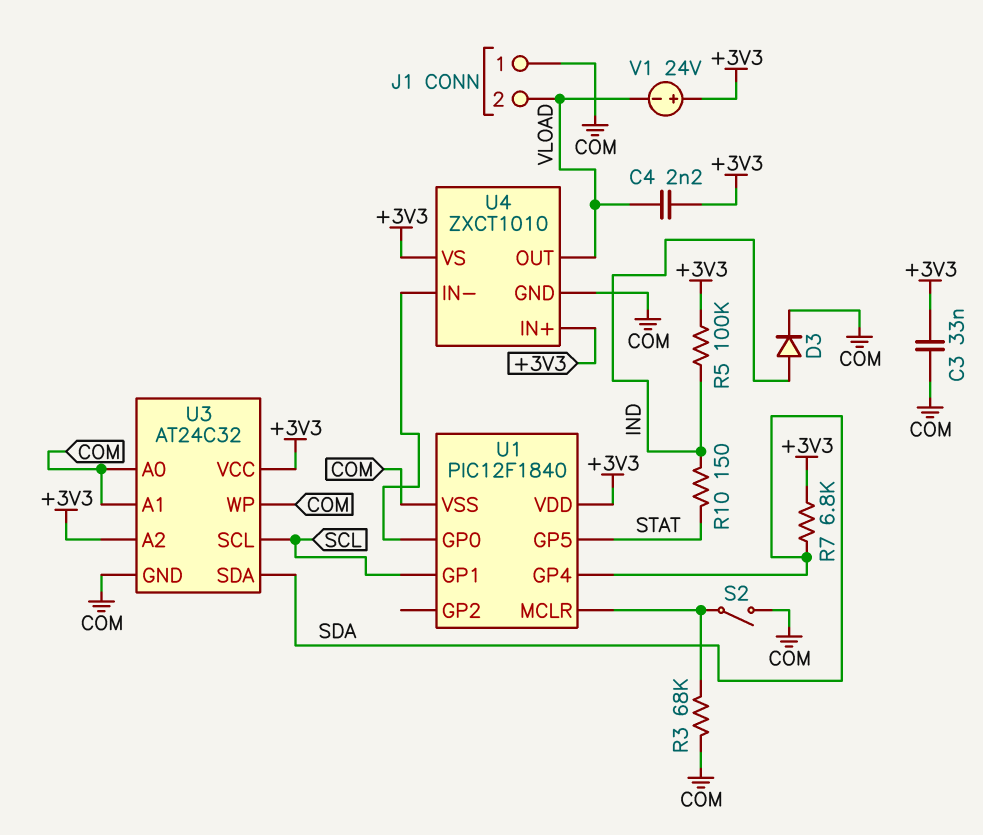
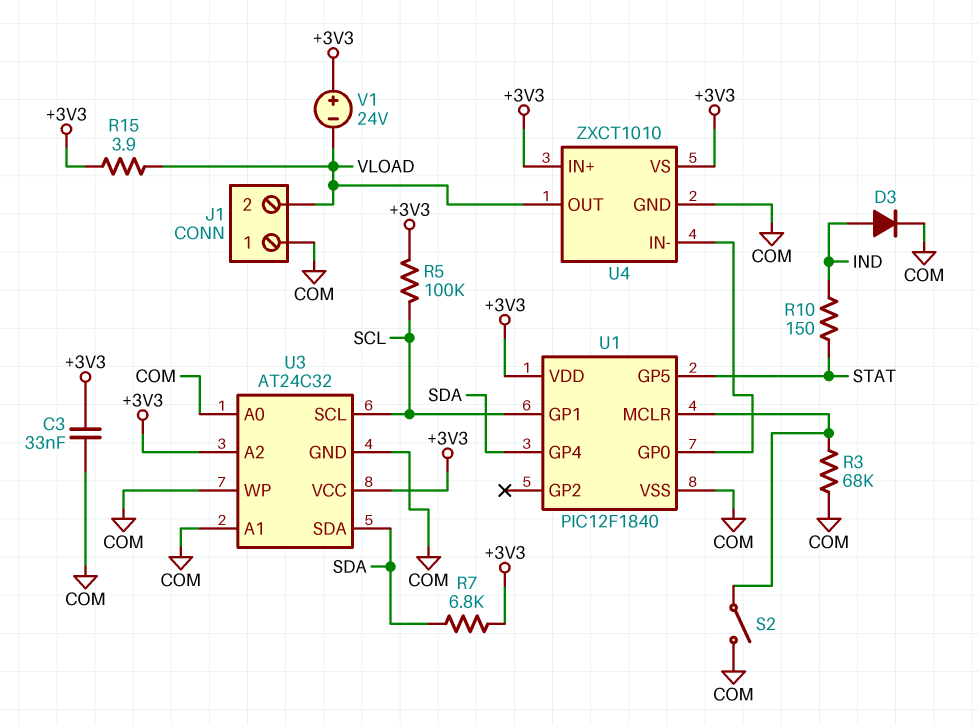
C4: 2.2nF (+3V3, VLOAD) -> none
R5: 100k (+3V3, IND) -> 100k (+3V3, SCL)
R15: none -> 3.9 (+3V3, VLOAD)

